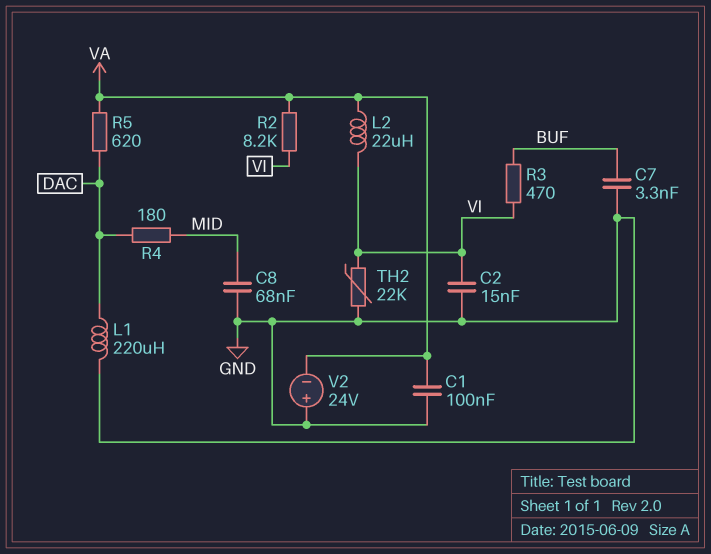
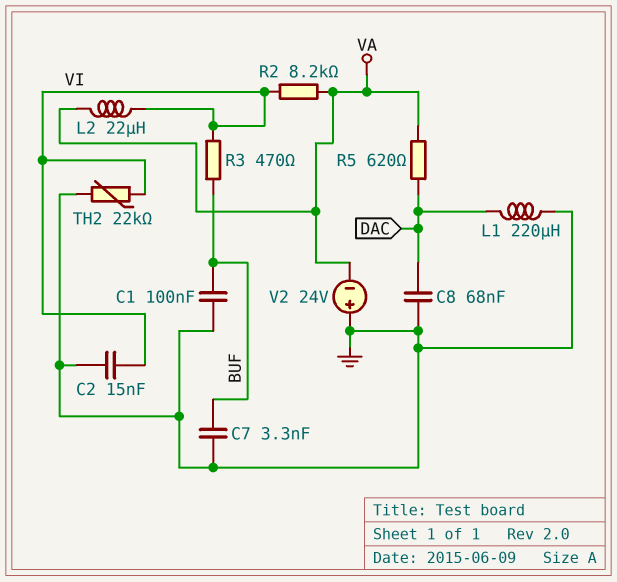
C1: 100nF (GND, VA) -> 100nF (BUF, GND)
C8: 68nF (GND, MID) -> 68nF (DAC, GND)
R4: 180 (DAC, MID) -> none

